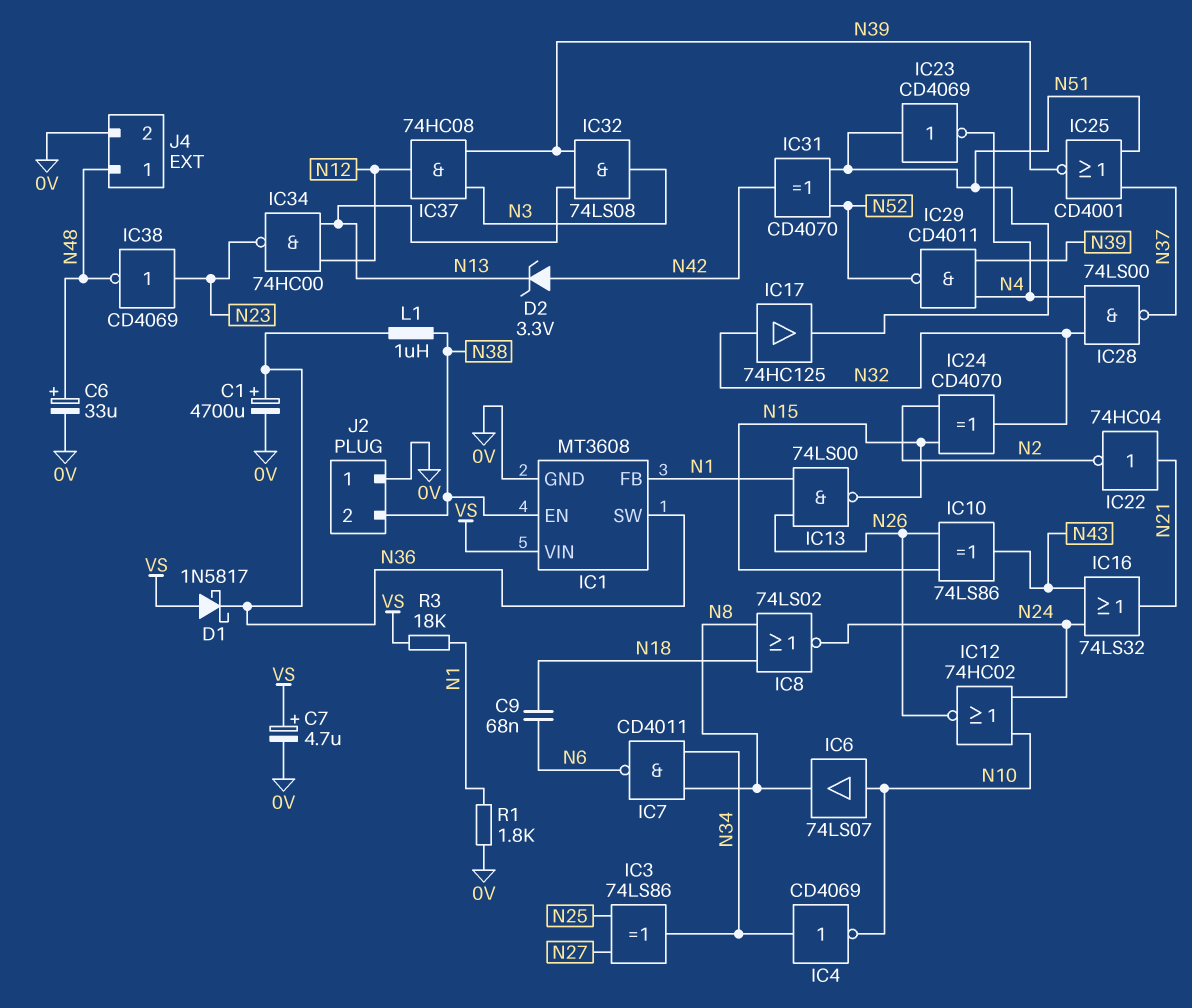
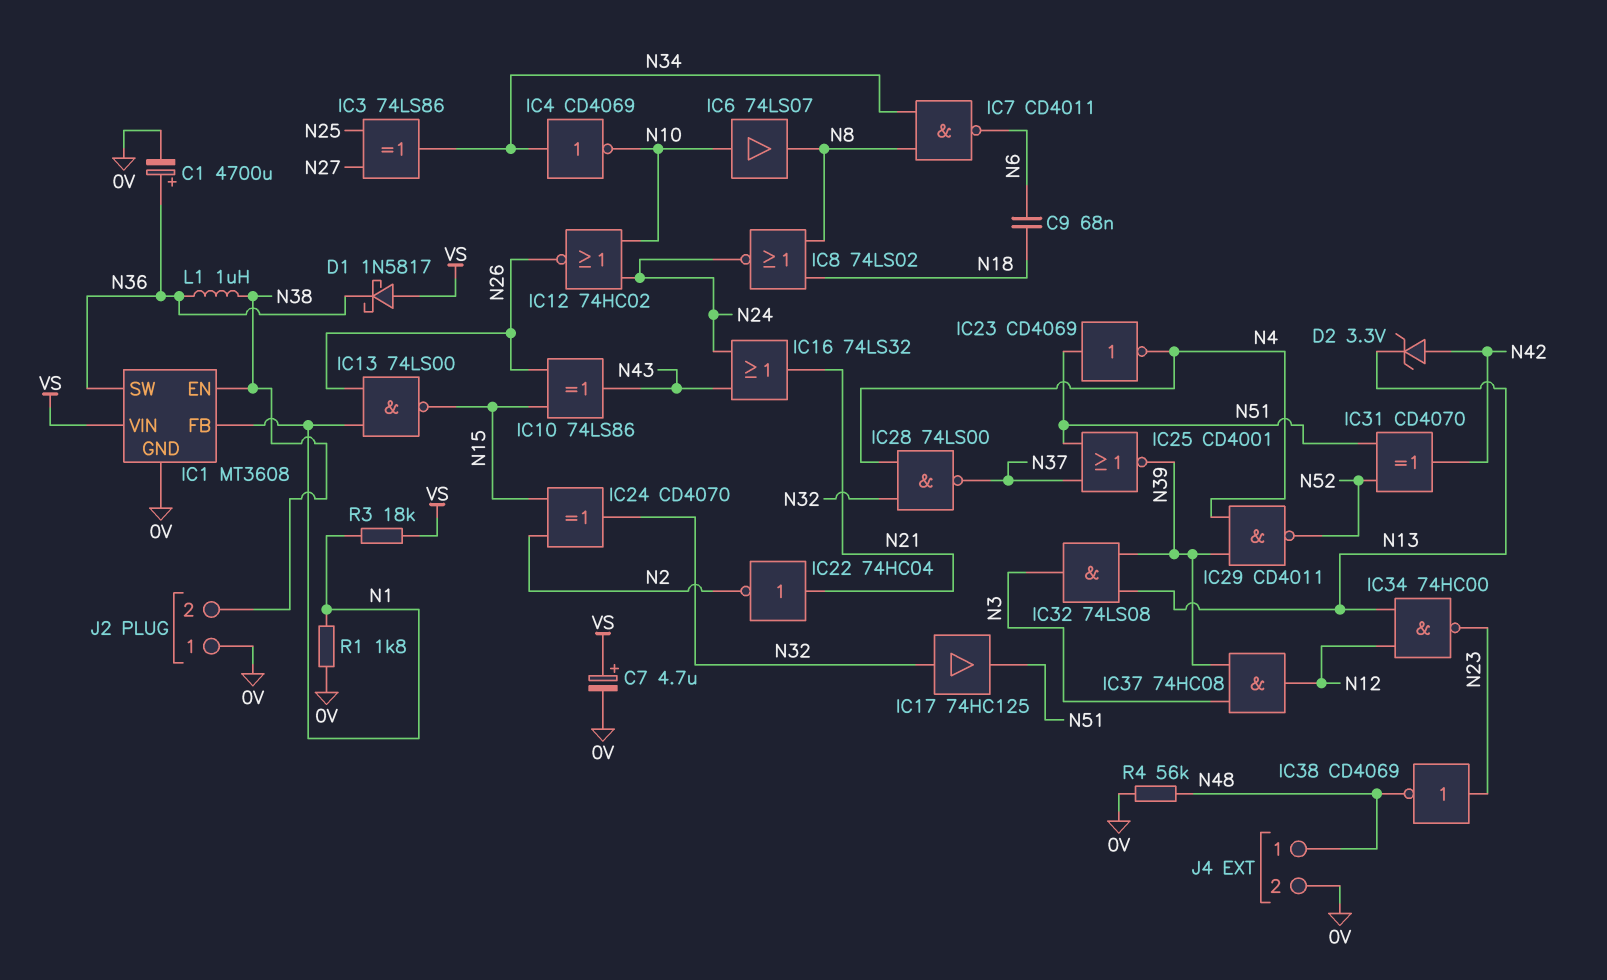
C6: 33uF (plus N48, minus 0V) -> none
R4: none -> 56k (0V, N48)

